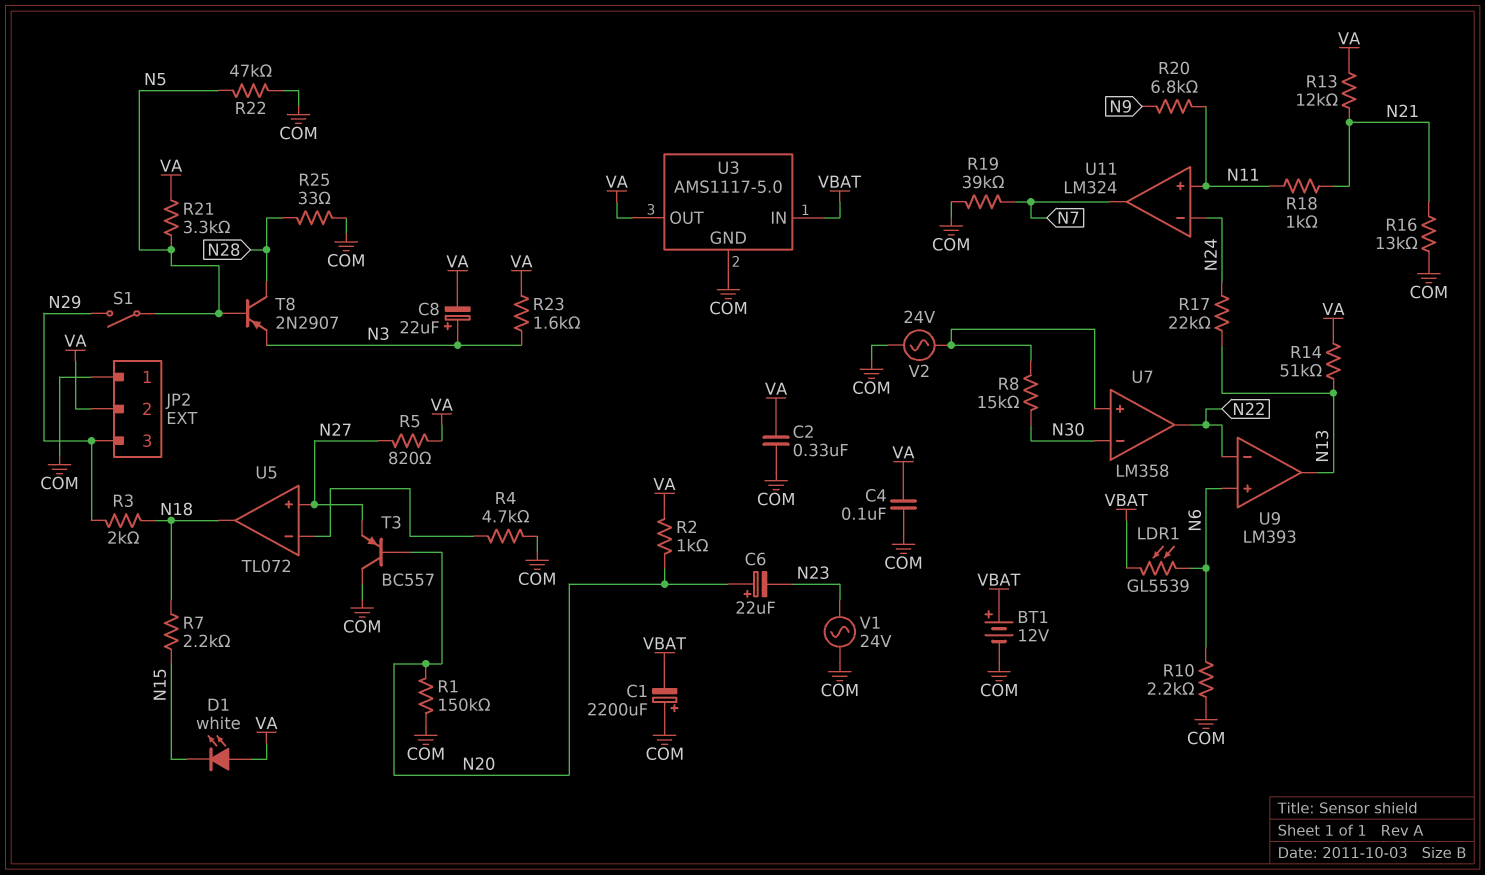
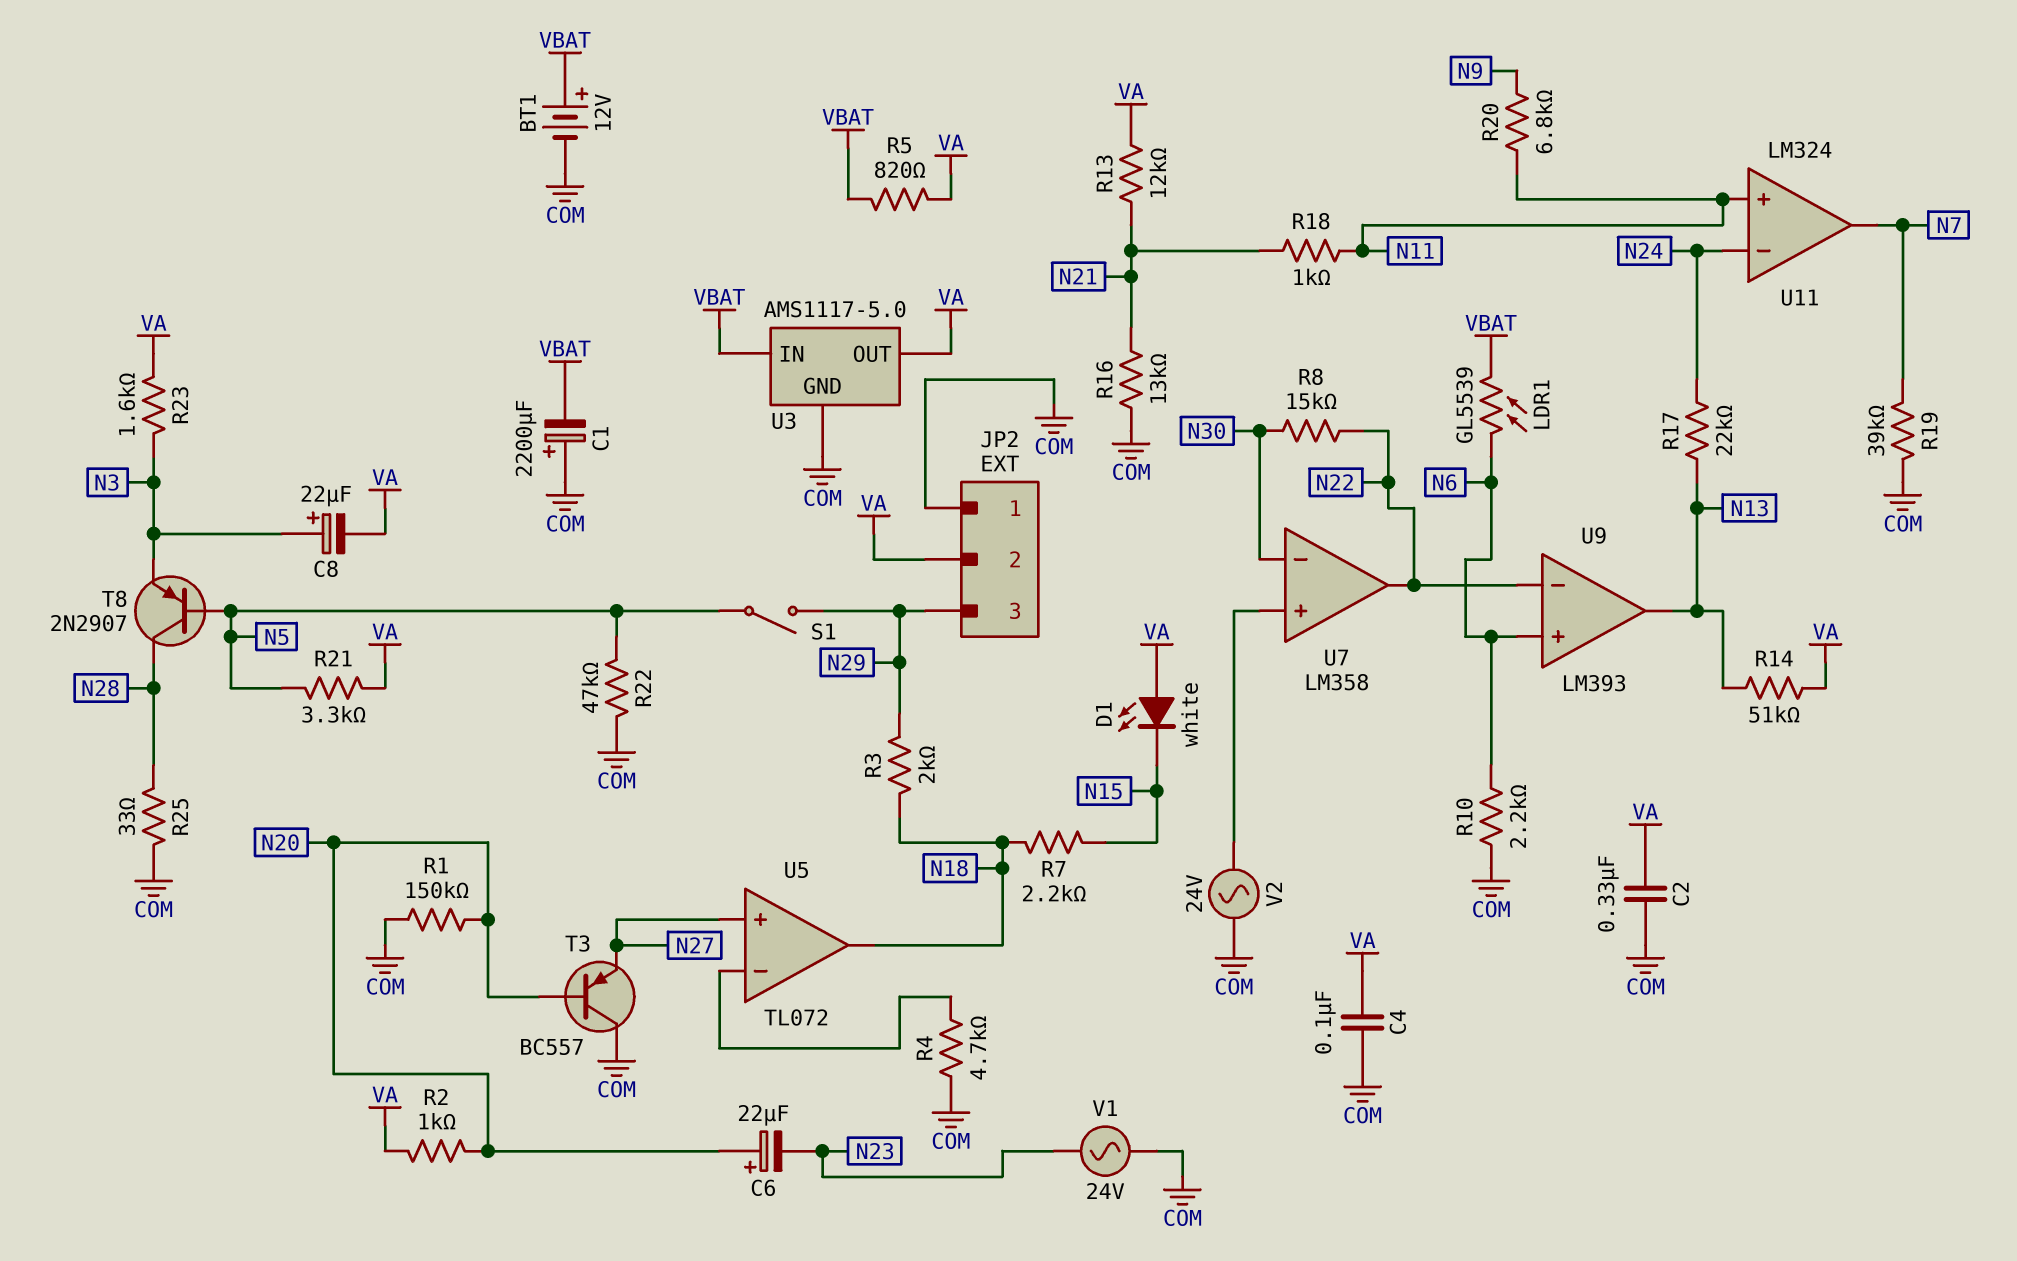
R5: 820 (N27, VA) -> 820 (VA, VBAT)
R8: 15k (N30, U7/in+) -> 15k (N22, N30)

